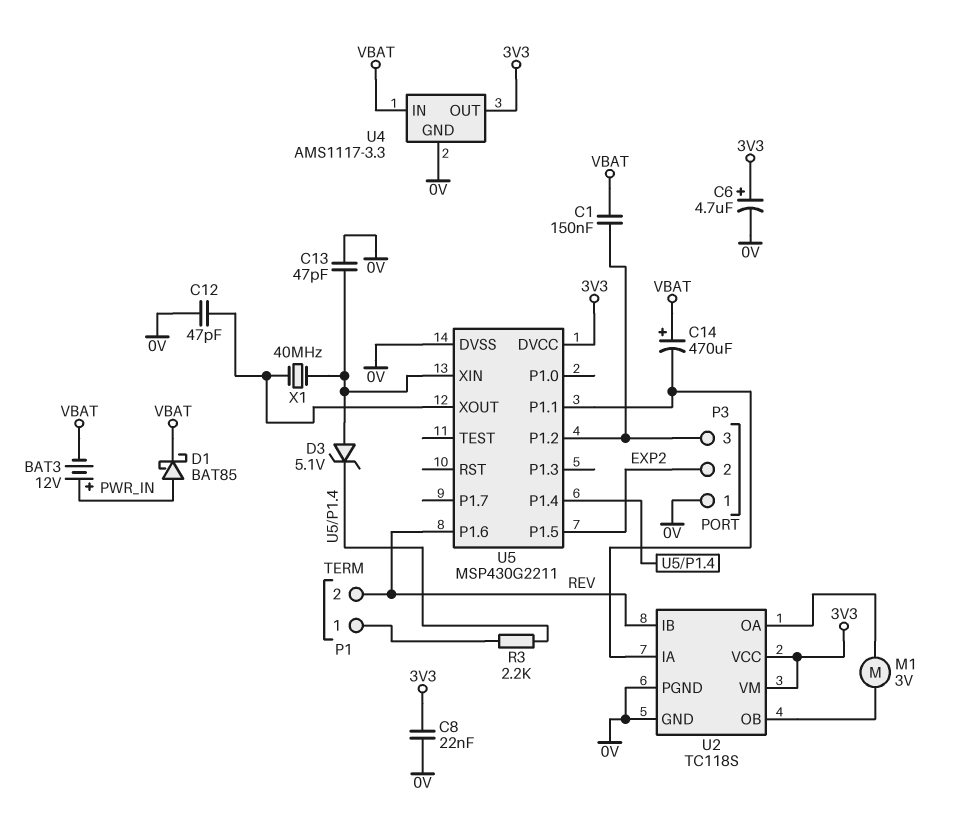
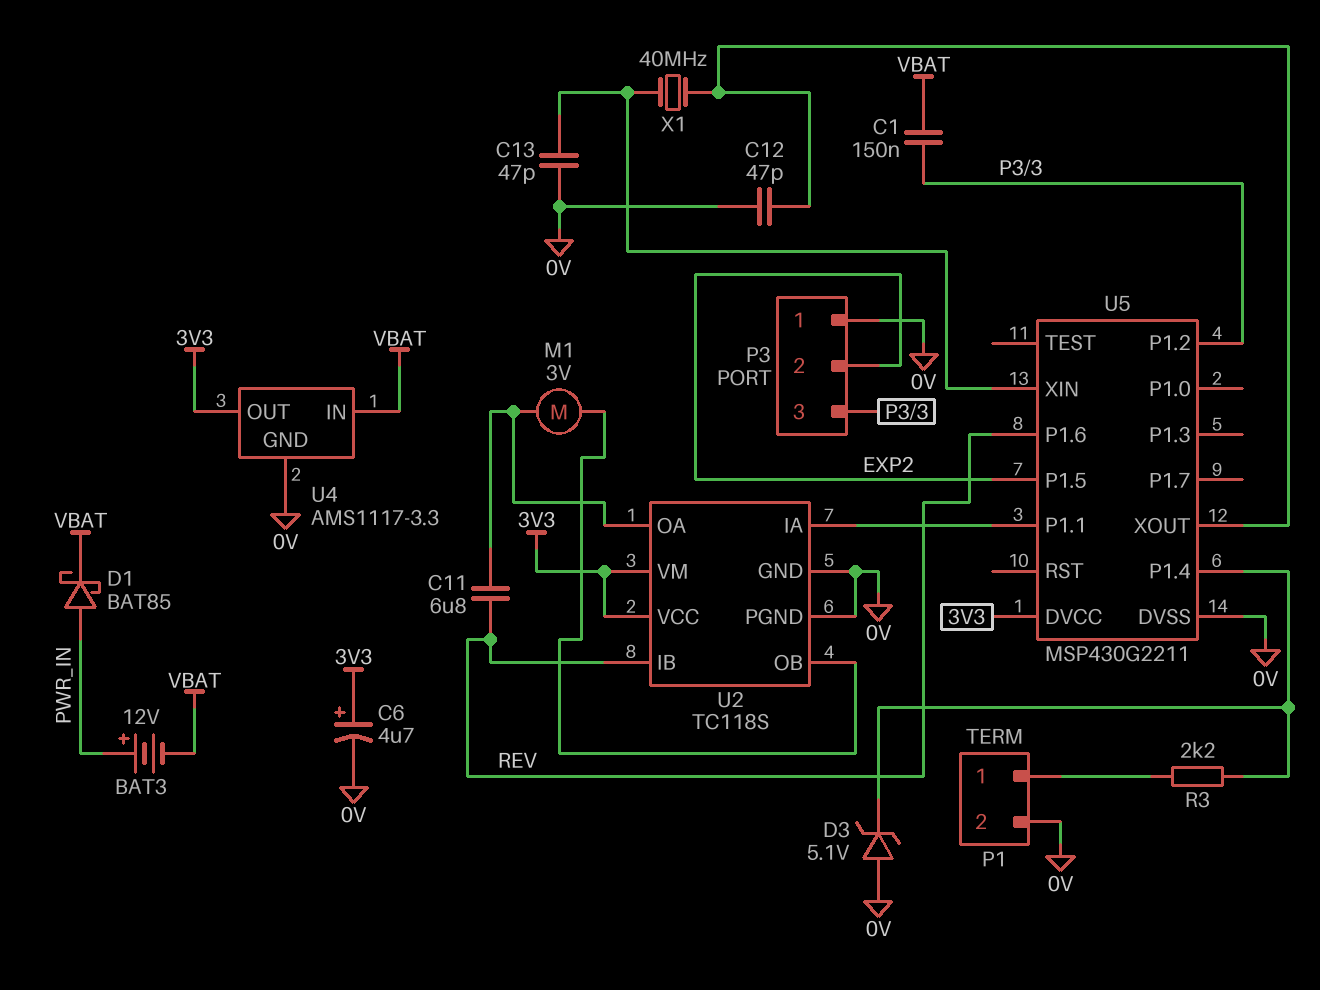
C8: 22nF (0V, 3V3) -> none
C11: none -> 6.8uF (REV, U2/OA)
C14: 470uF (plus VBAT, minus U2/IA) -> none
D3: zener 5.1V (A U5/XIN, K U5/P1.4) -> zener 5.1V (A 0V, K U5/P1.4)
P1 pin 2: REV -> 0V

